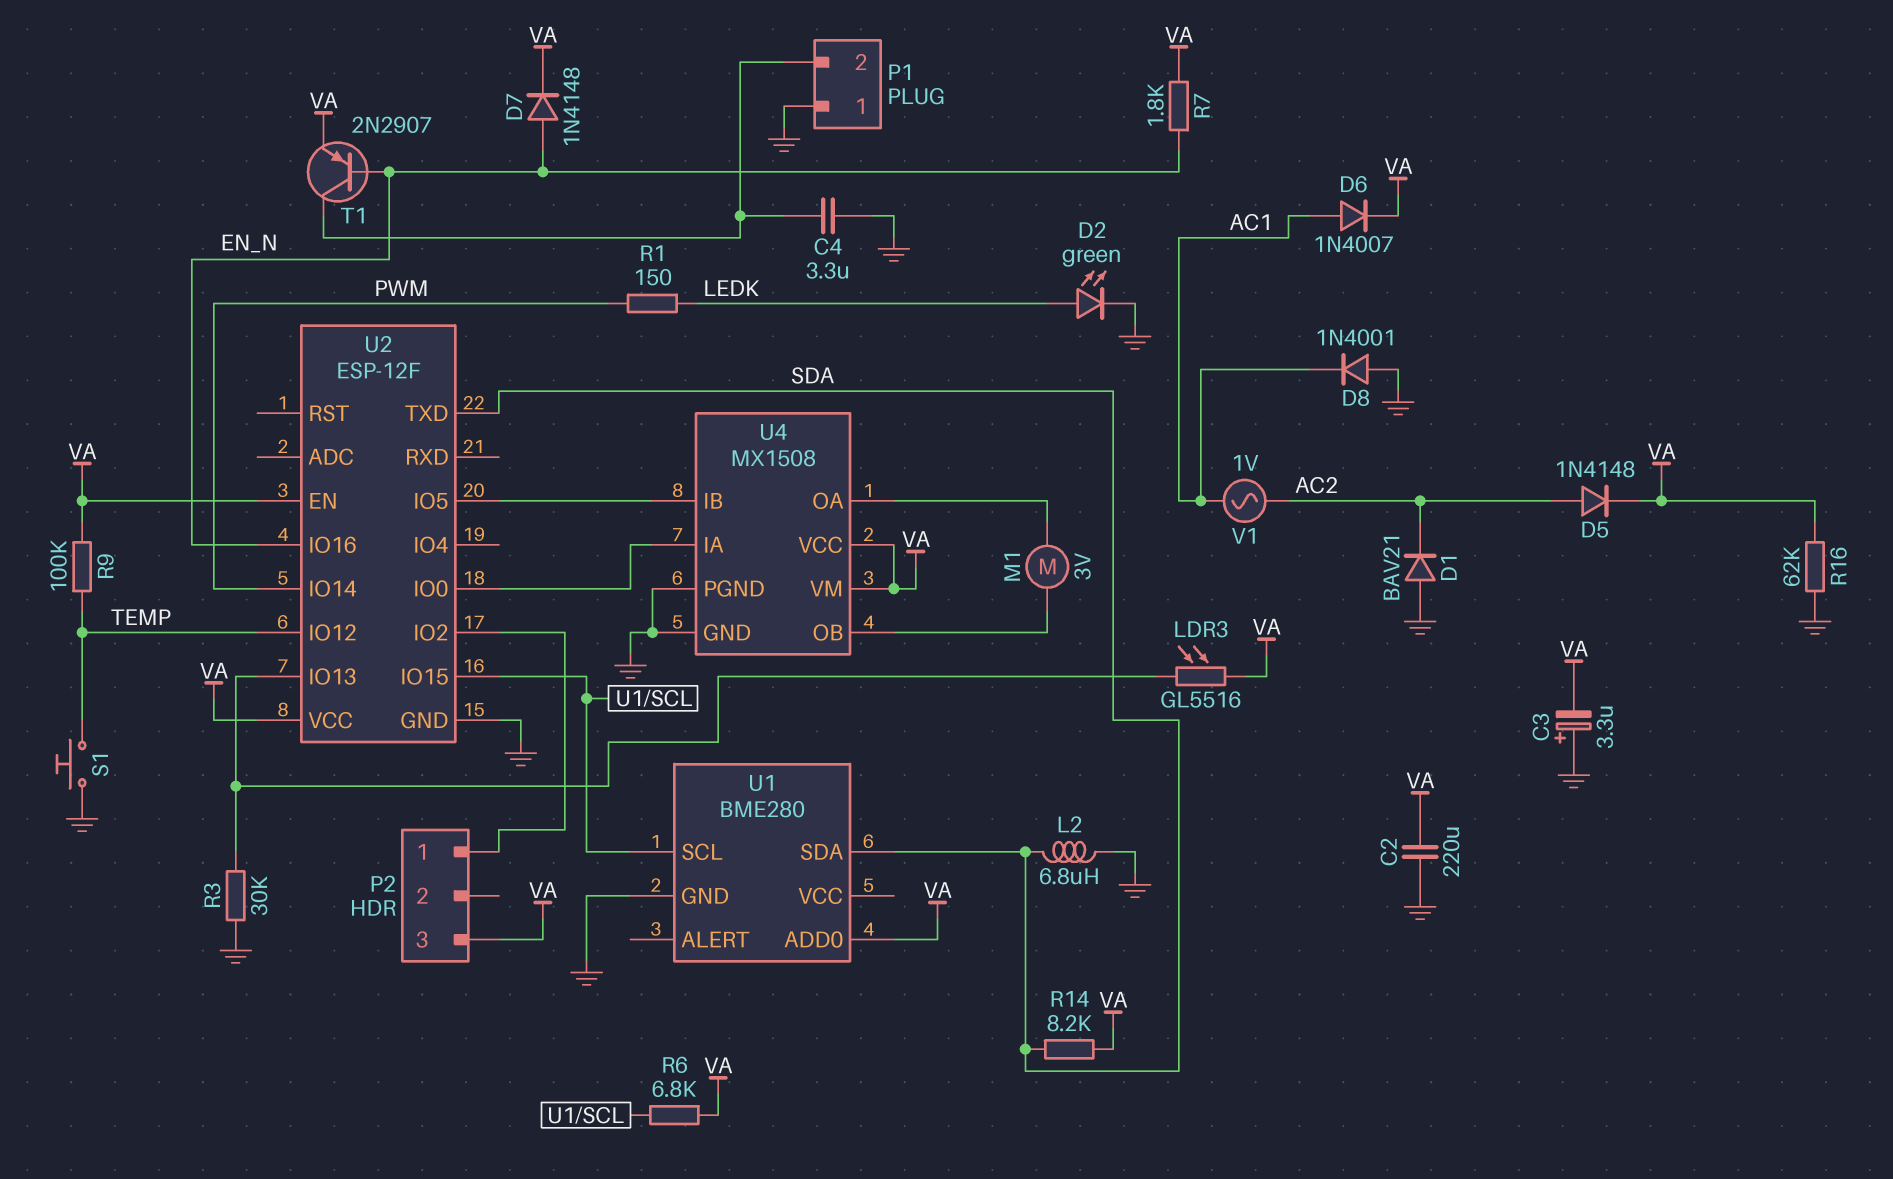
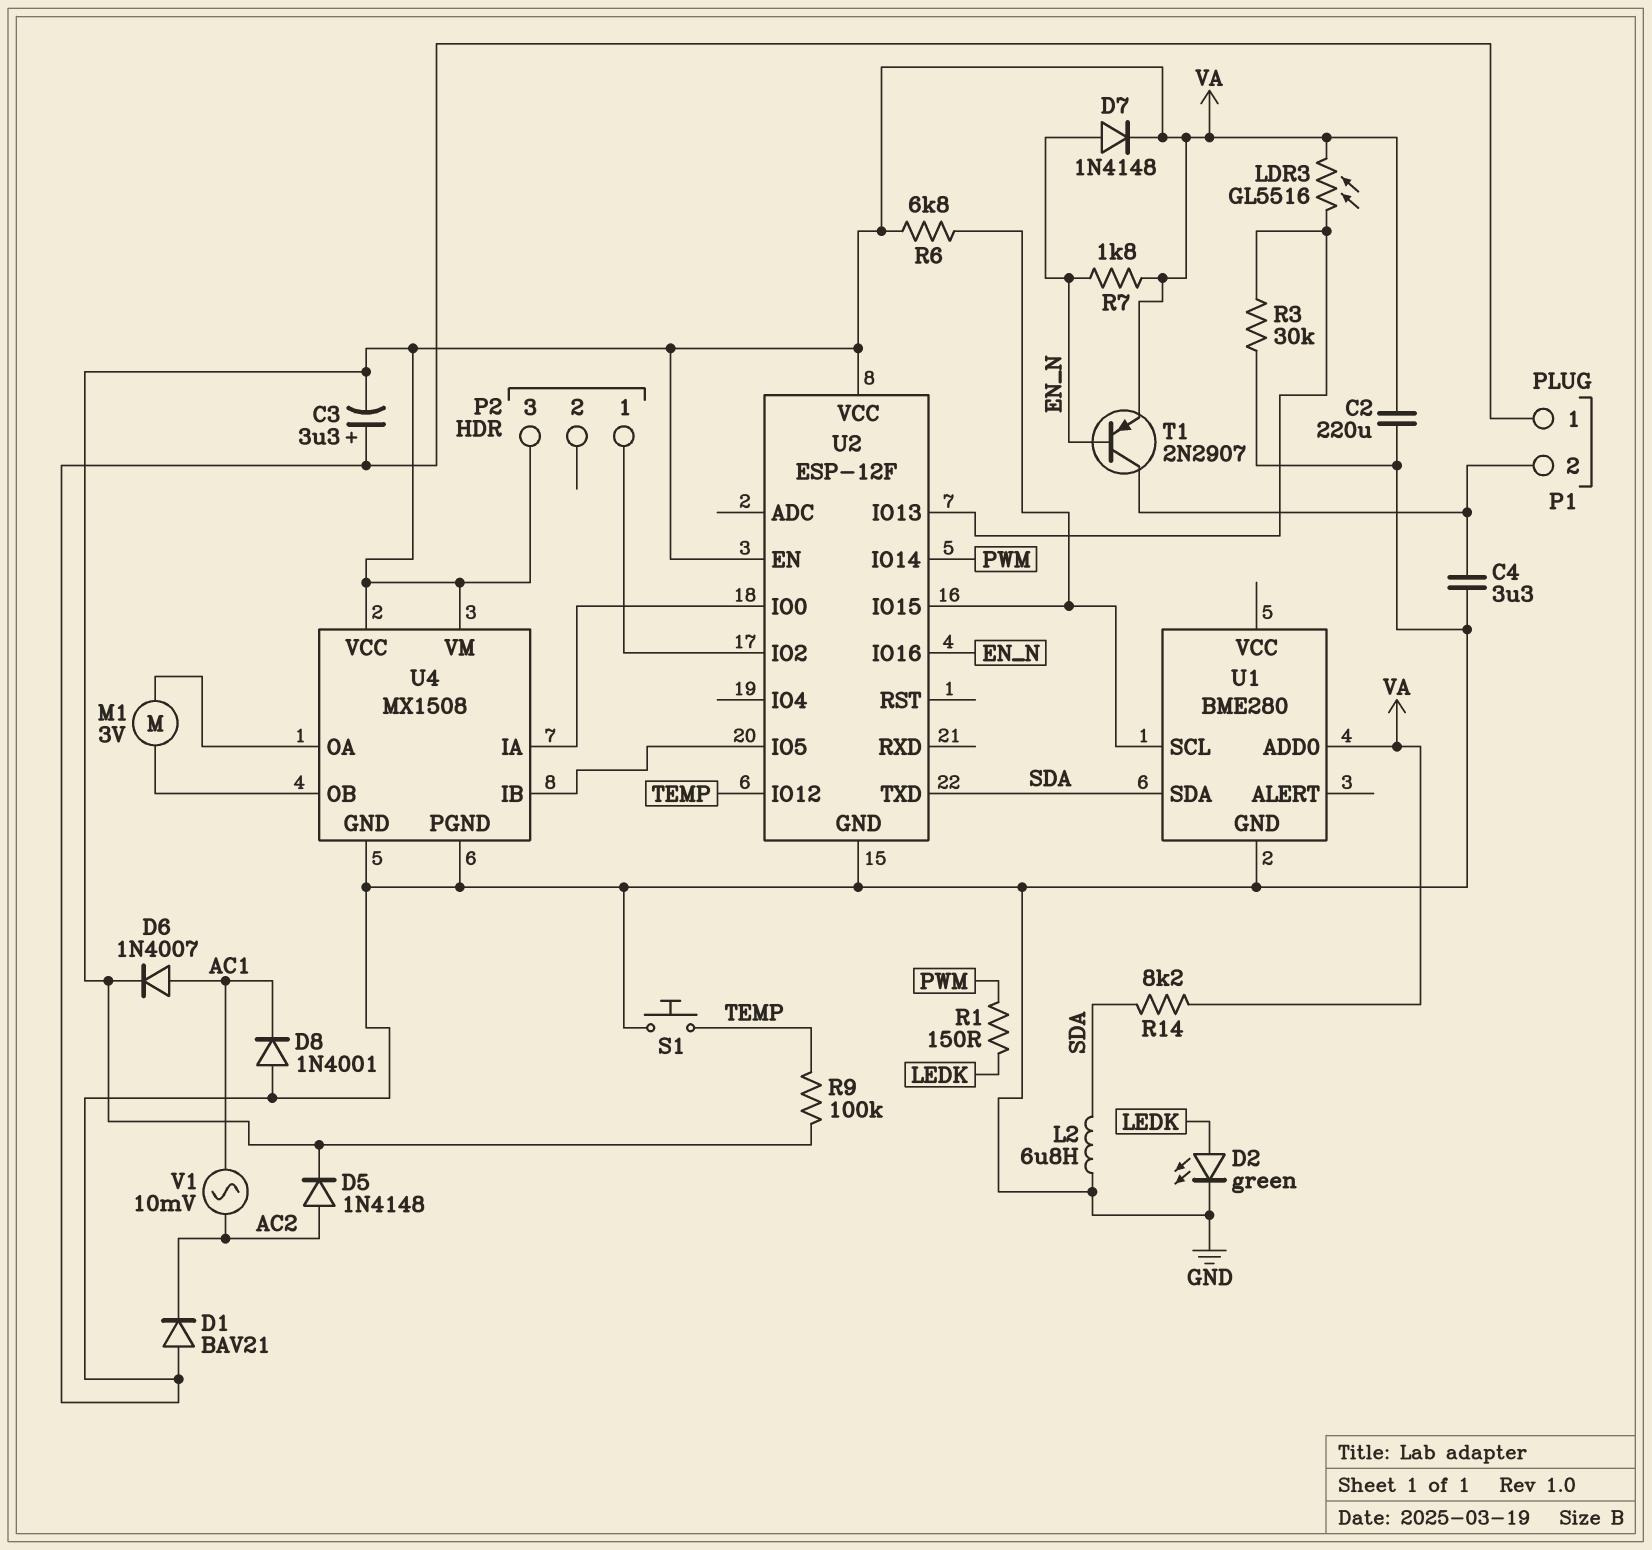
R16: 62k (GND, VA) -> none
V1: AC 1V (AC1, AC2) -> AC 10mV (AC1, AC2)

